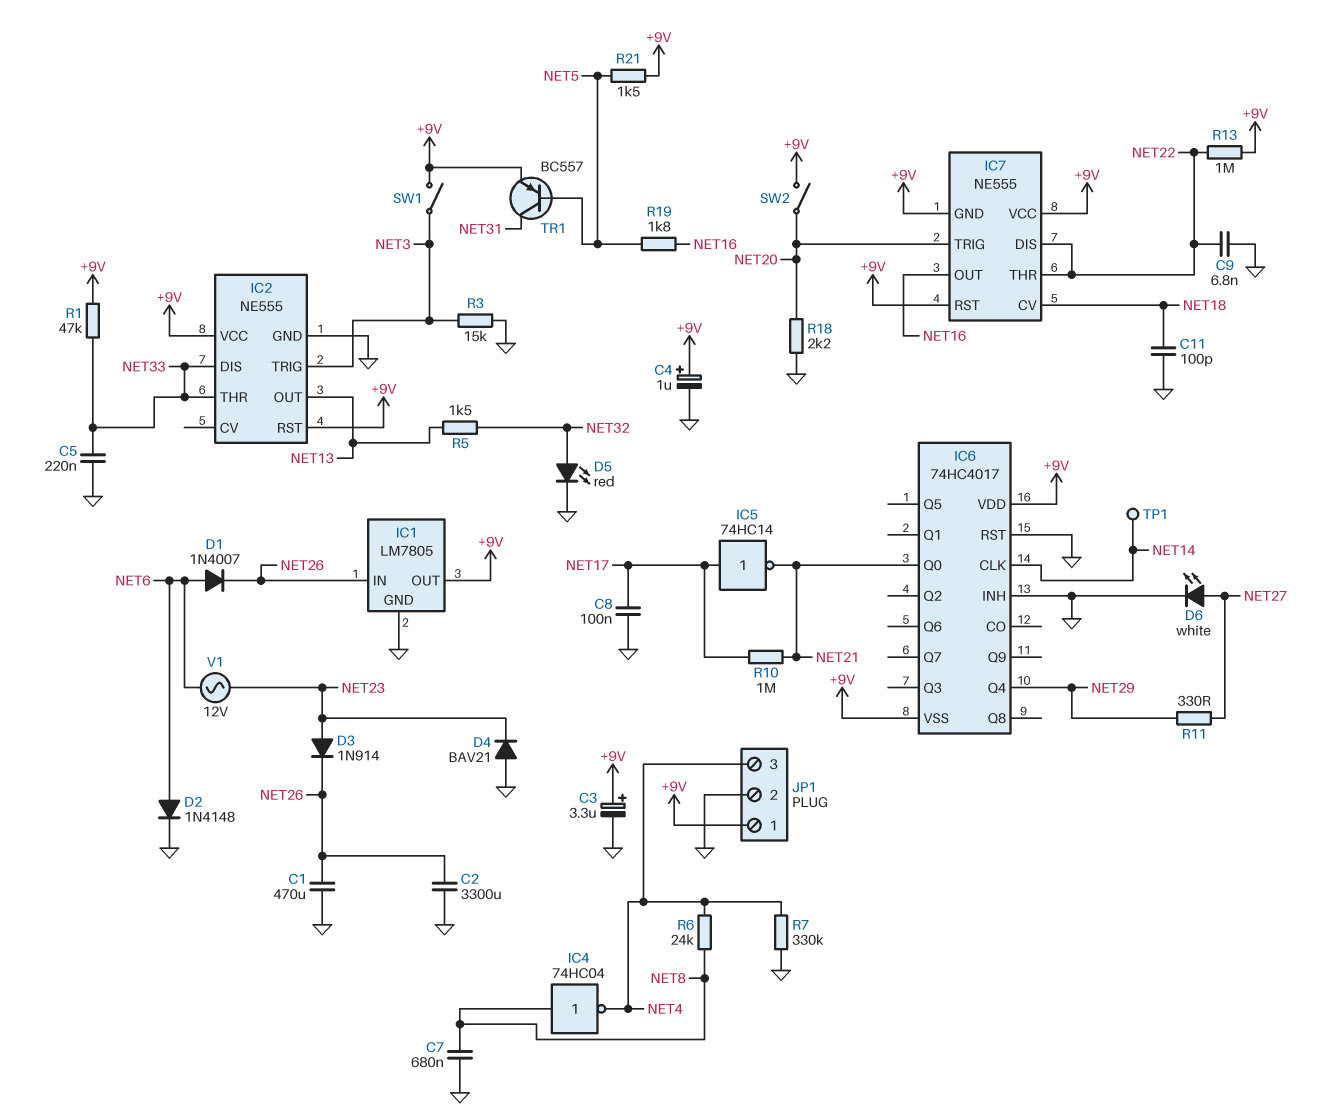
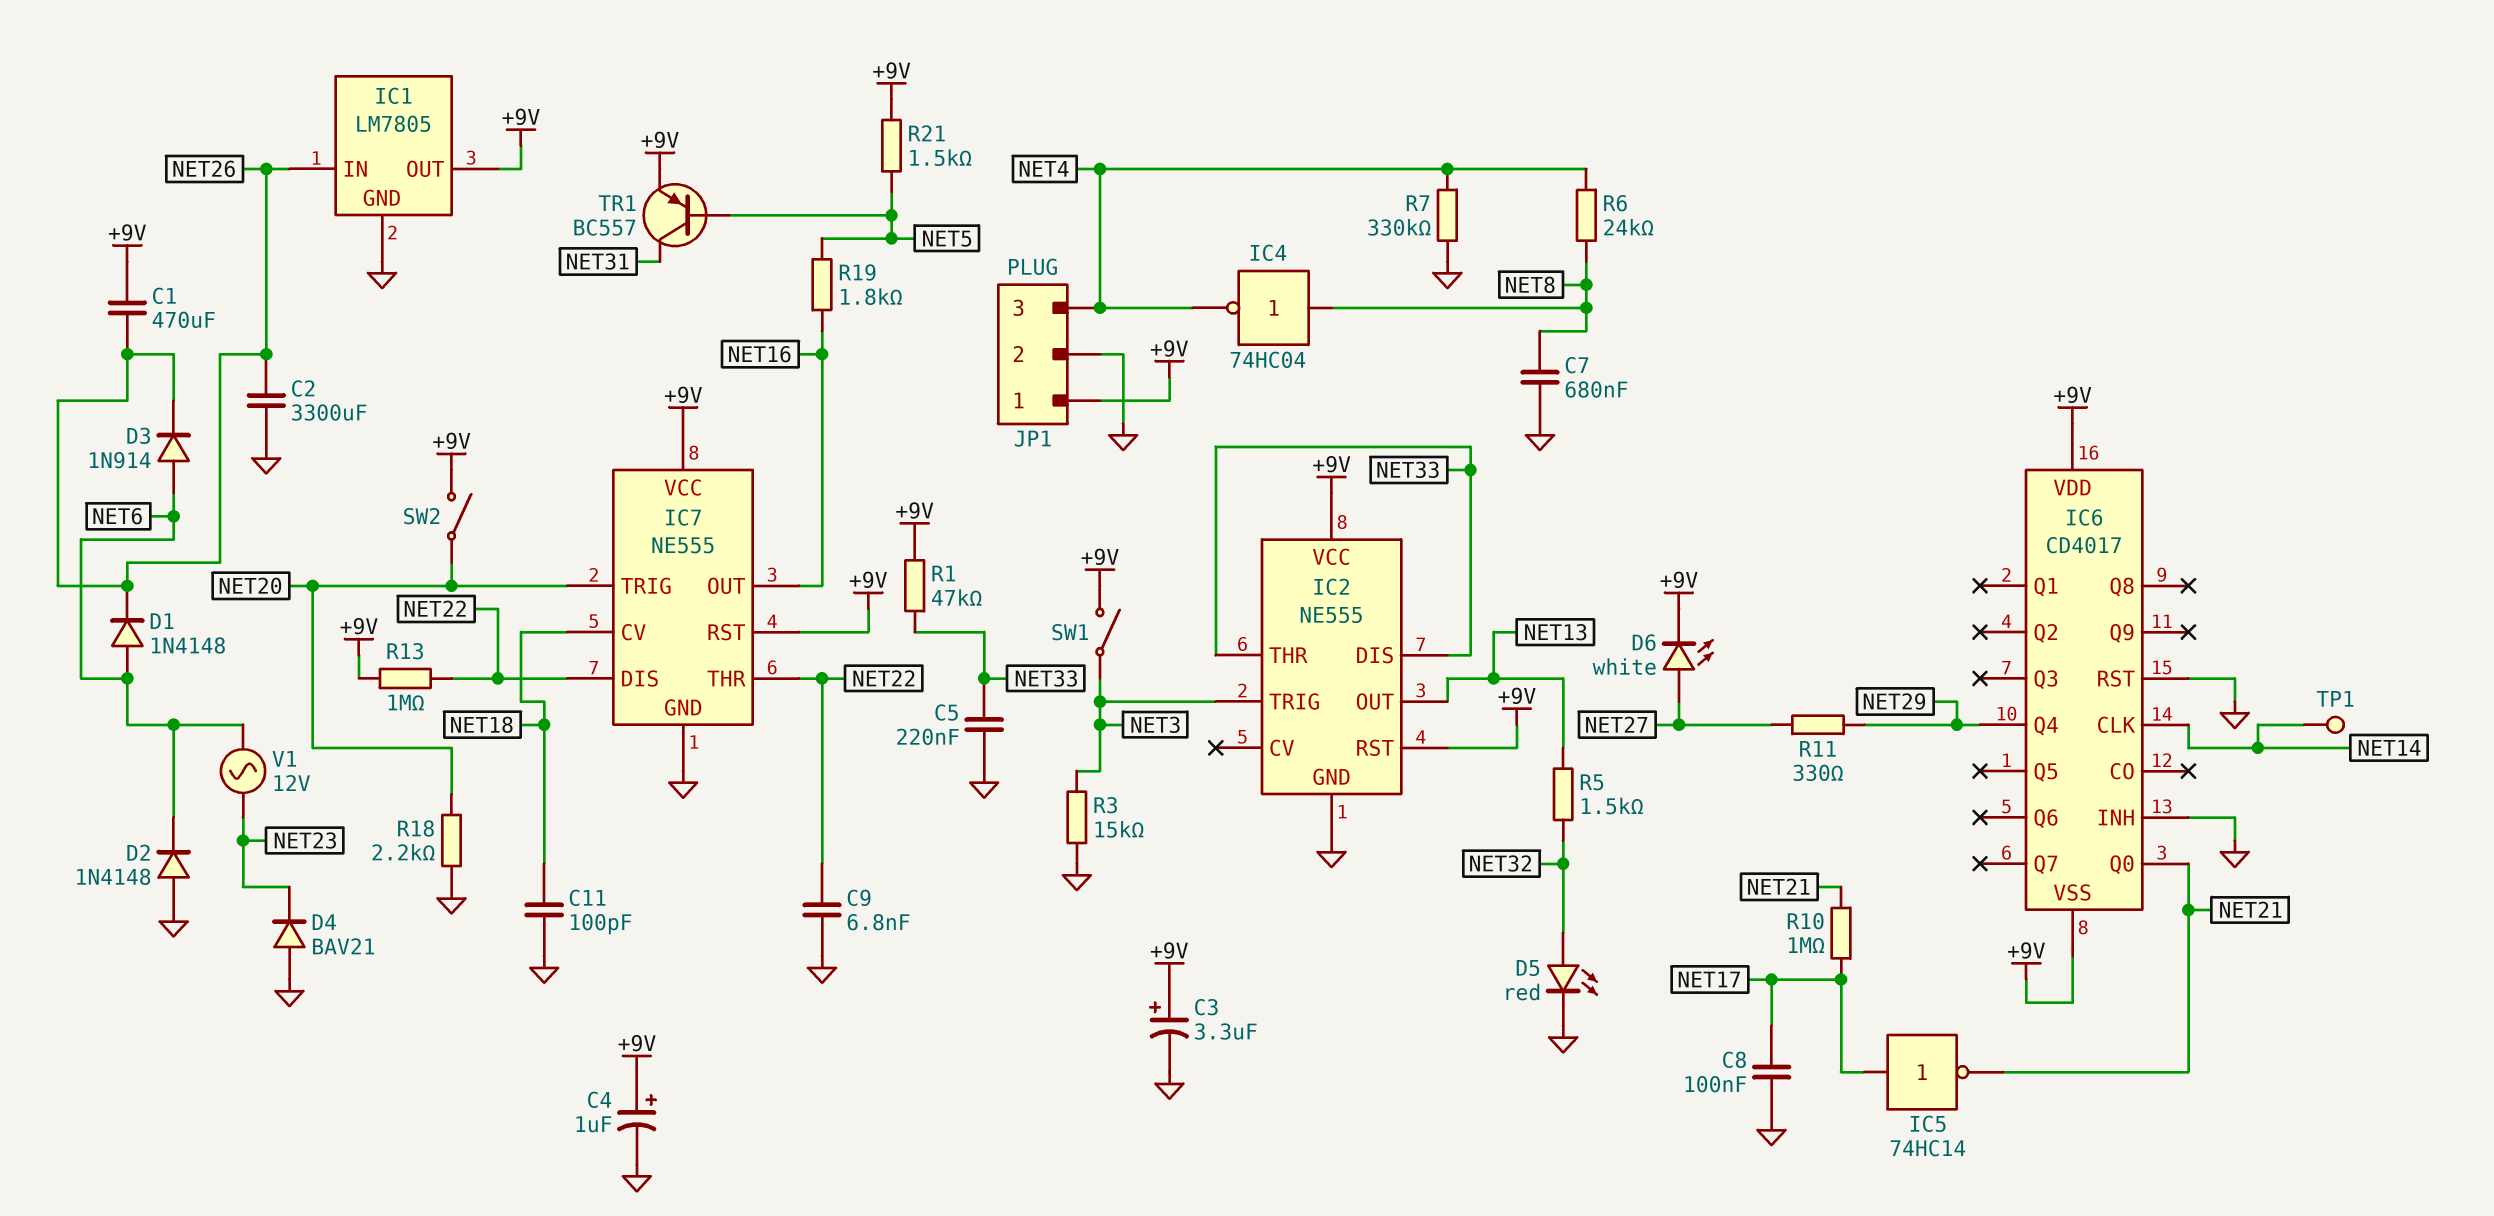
C1: 470uF (GND, NET26) -> 470uF (+9V, NET26)
D1: diode 1N4007 (A NET6, K NET26) -> diode 1N4148 (A NET6, K NET26)
D2: diode 1N4148 (A NET6, K GND) -> diode 1N4148 (A GND, K NET6)
D3: diode 1N914 (A NET23, K NET26) -> diode 1N914 (A NET6, K NET26)
D6: LED white (A NET27, K GND) -> LED white (A NET27, K +9V)
IC6: 74HC4017 -> CD4017
IC7 pin GND: +9V -> GND

